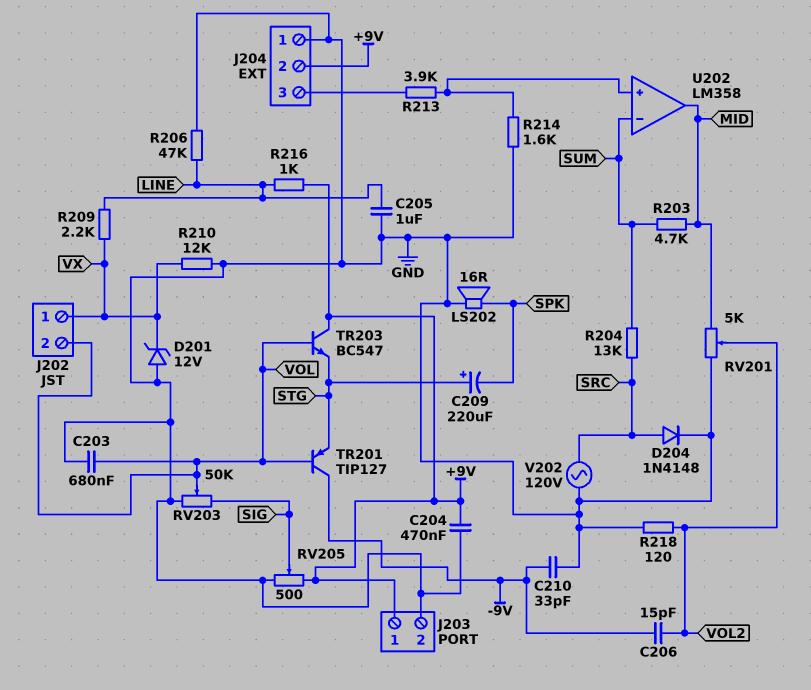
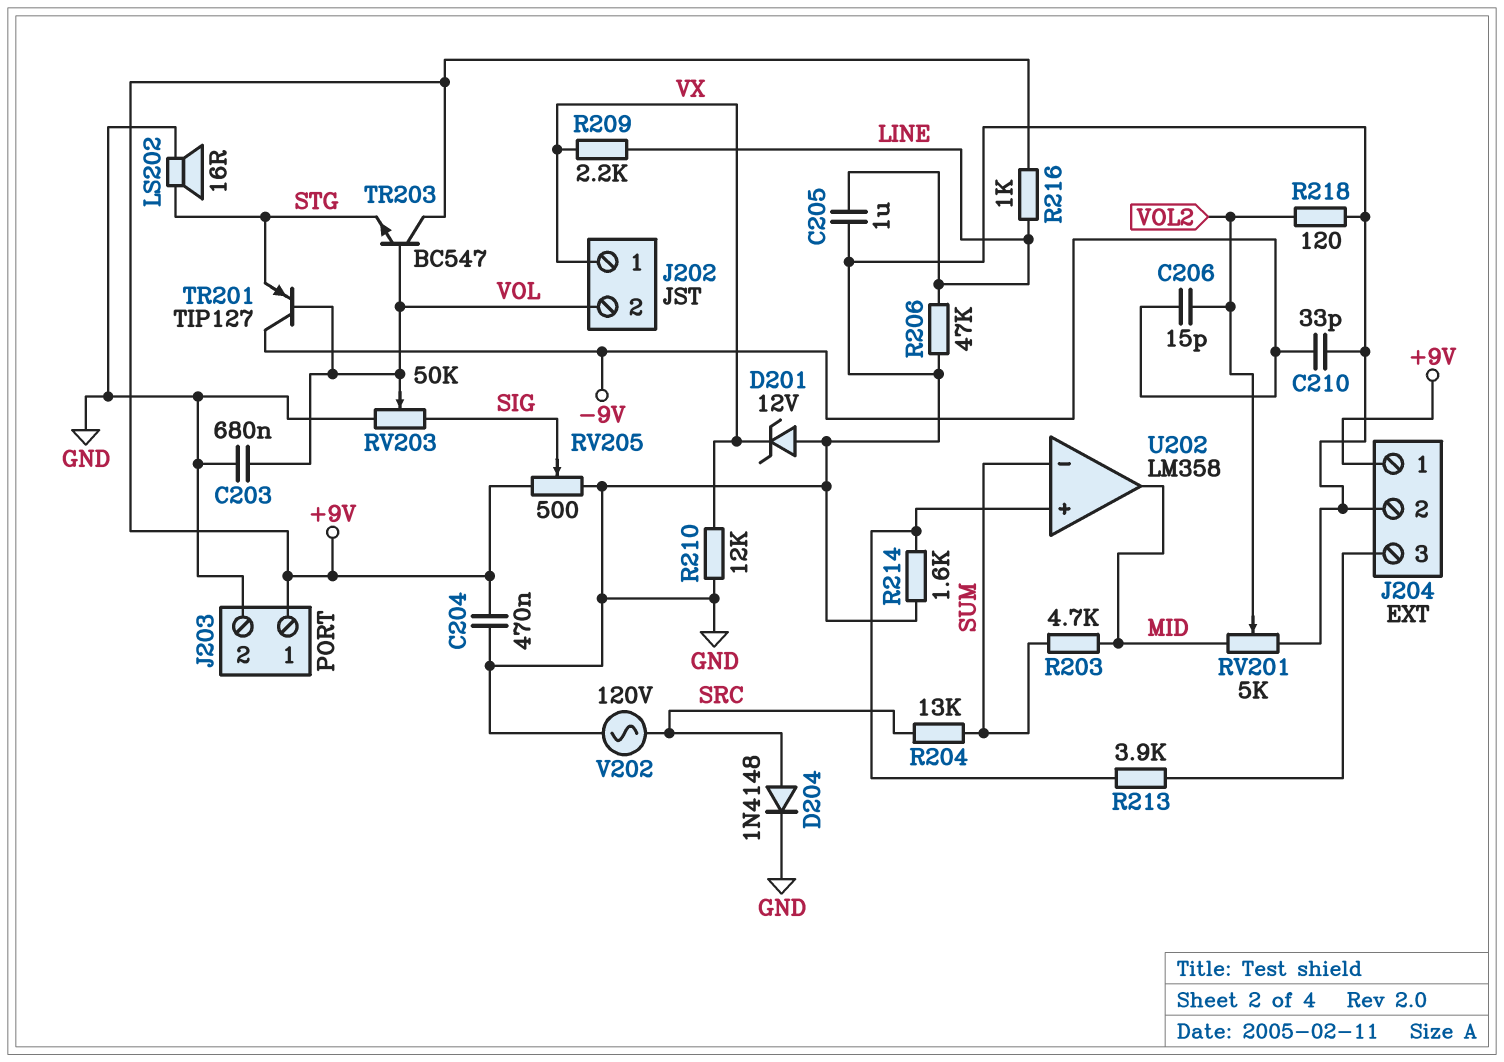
C209: 220uF (plus STG, minus SPK) -> none
J204 pin 1: GND -> +9V
J204 pin 2: +9V -> GND
LS202: speaker 16R (GND, SPK) -> speaker 16R (GND, STG)

